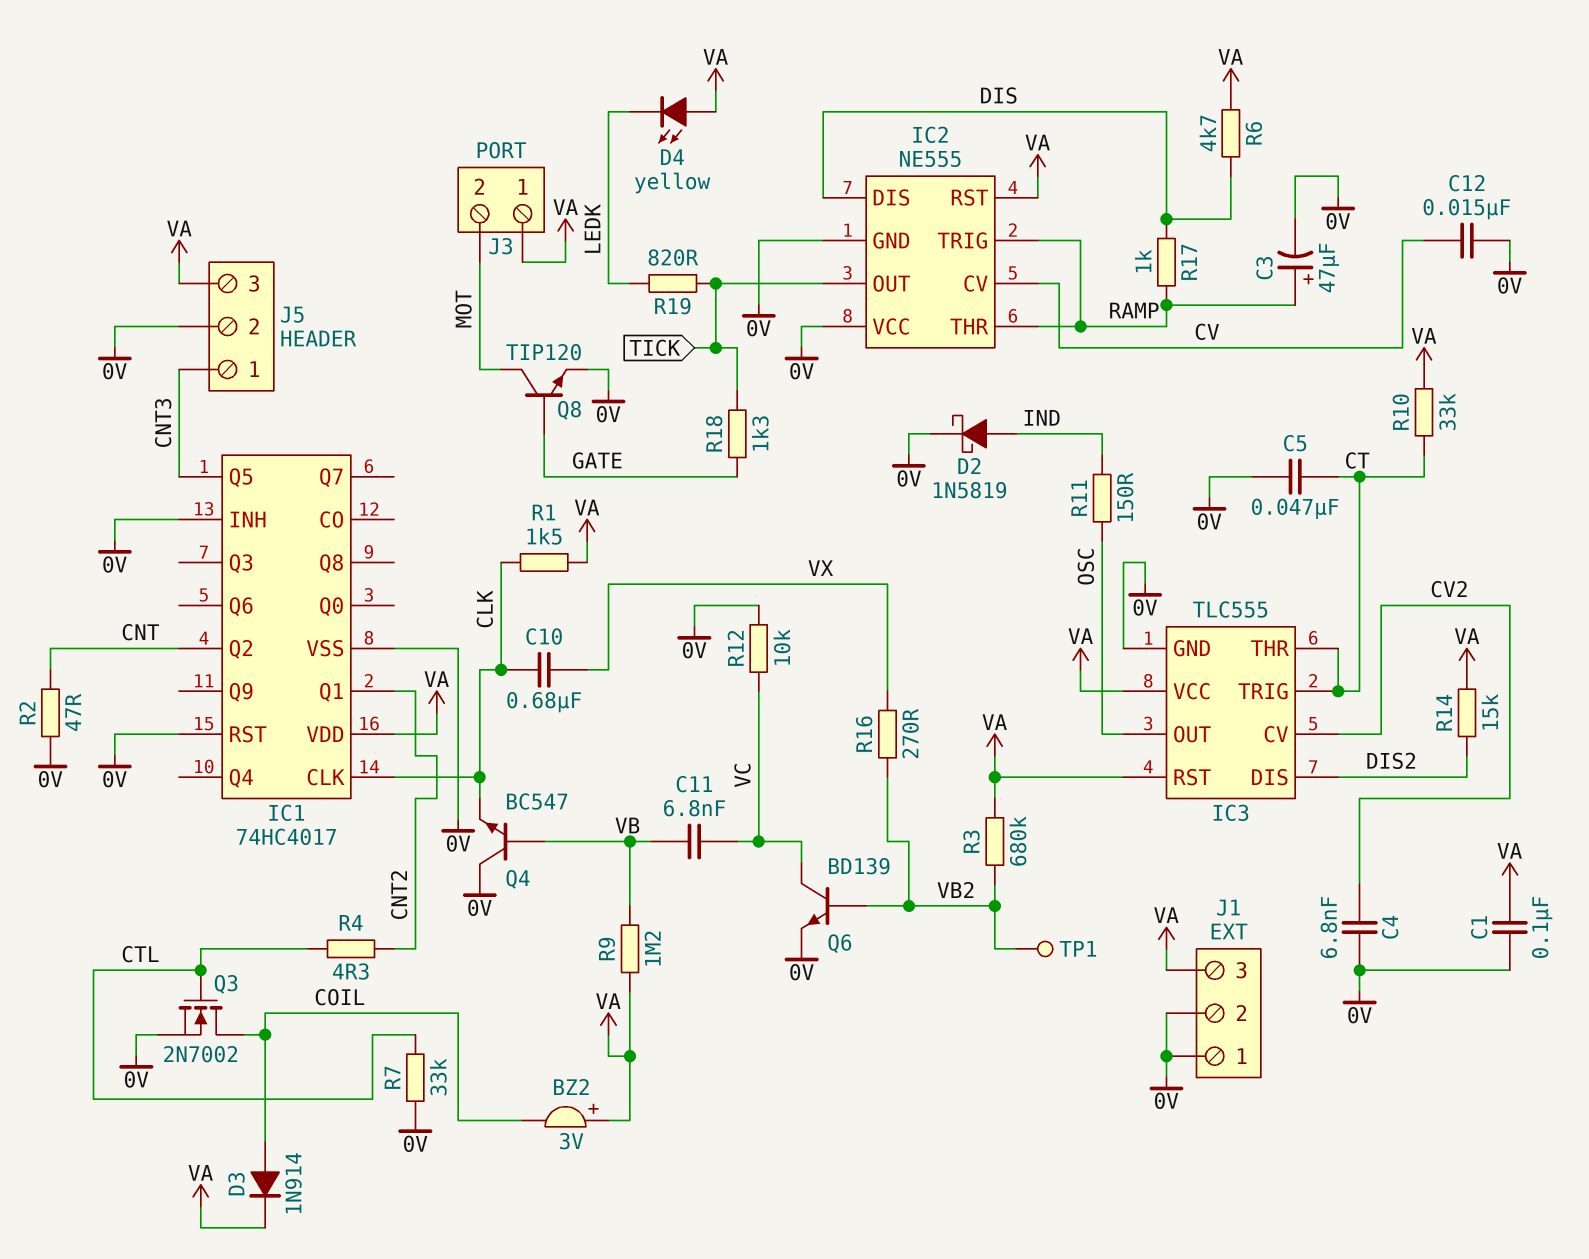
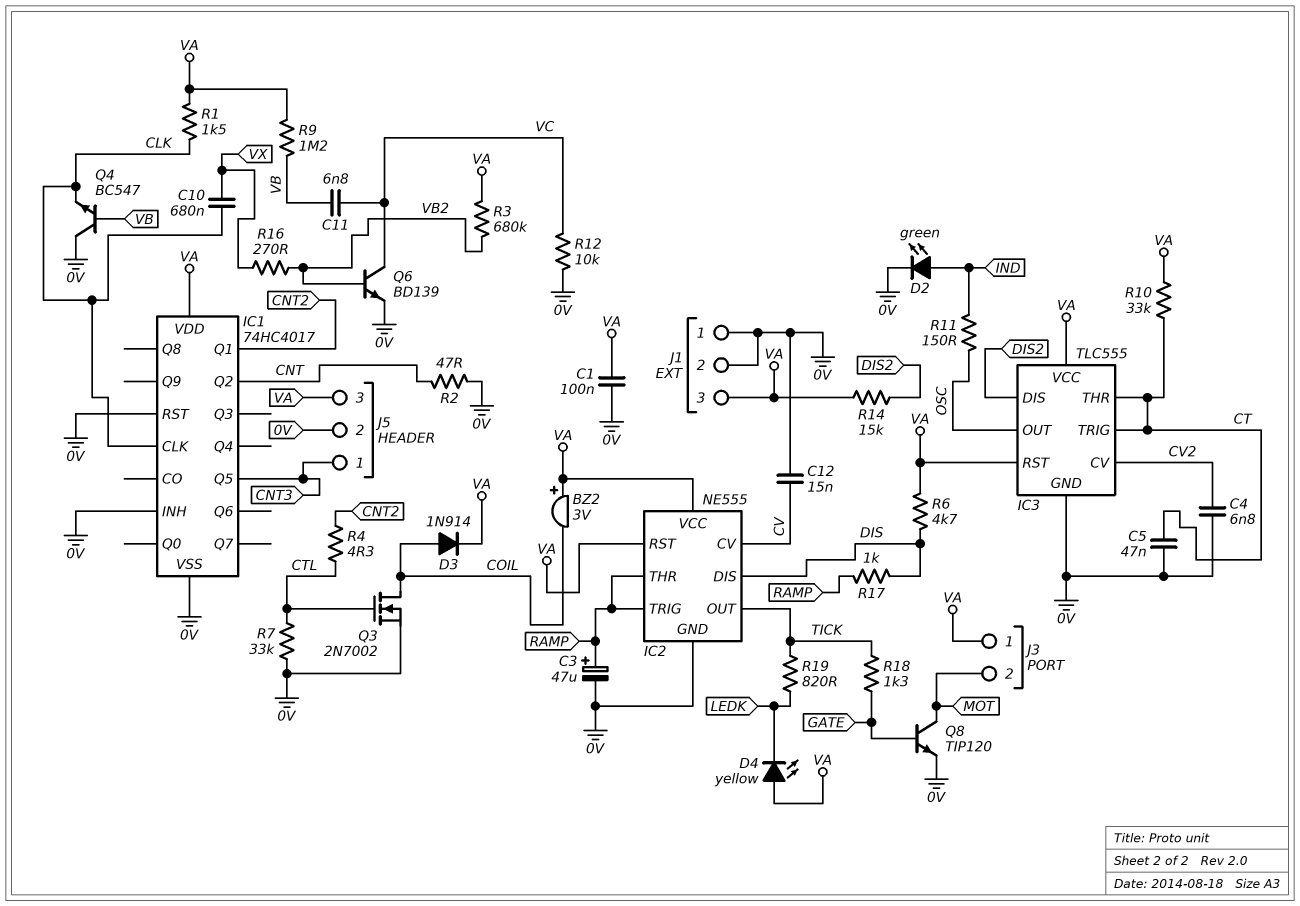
D2: schottky 1N5819 (A IND, K 0V) -> LED green (A IND, K 0V)
IC2 pin VCC: 0V -> VA
TP1: test point (VB2) -> none

